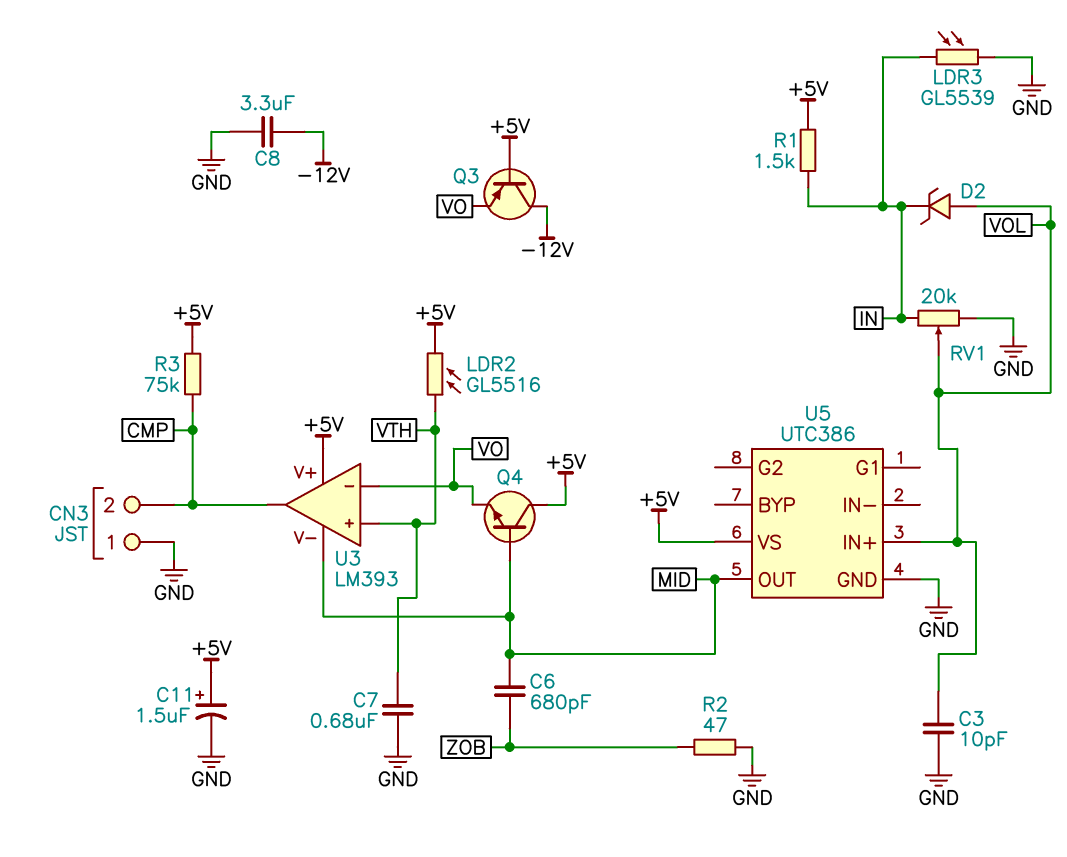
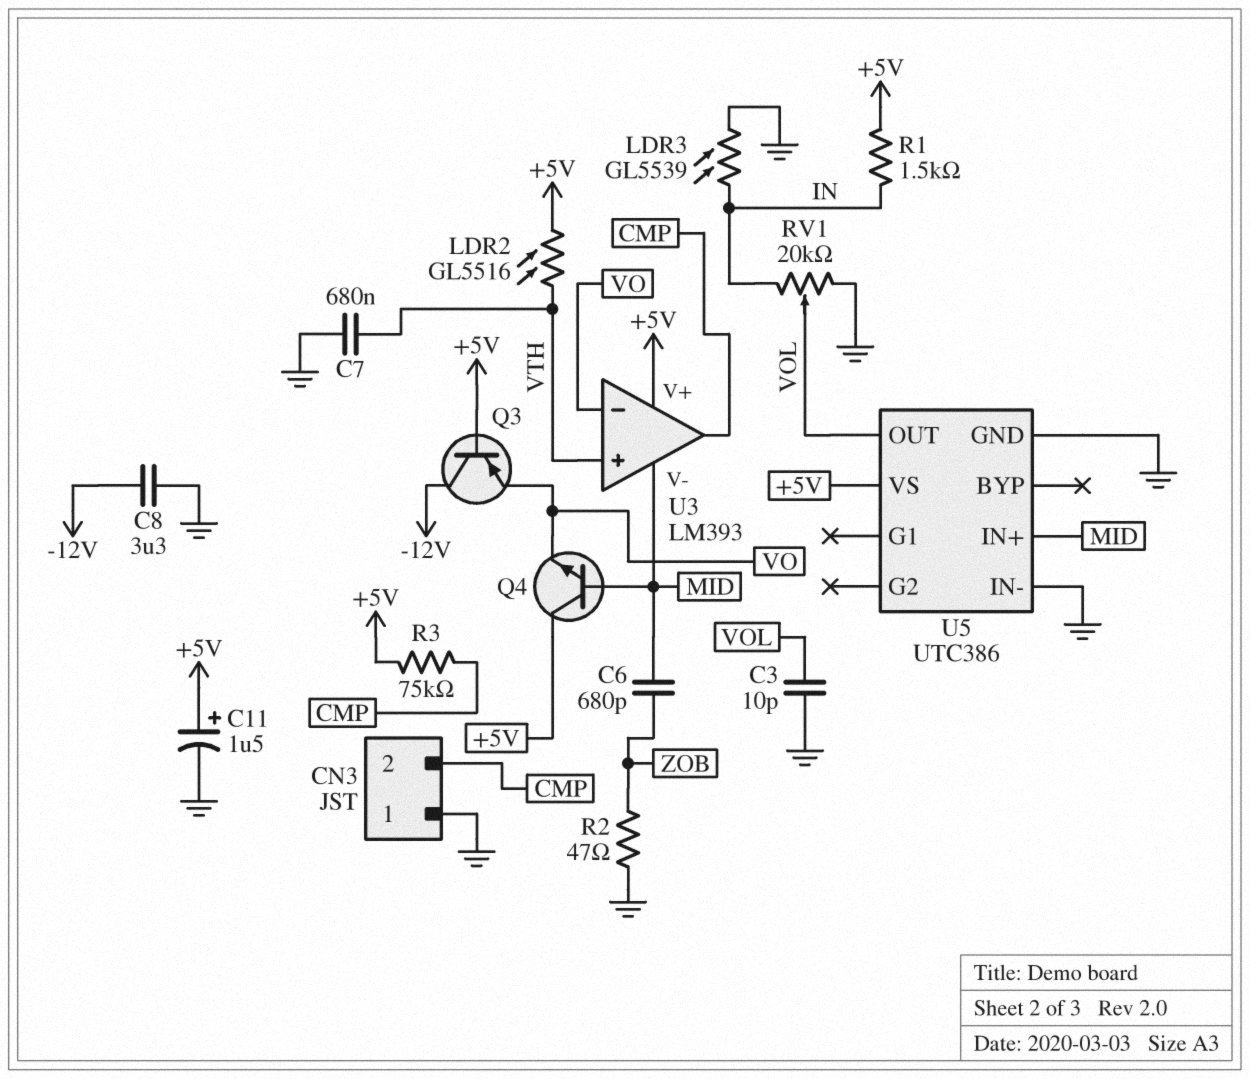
D2: zener (A VOL, K IN) -> none
U5 pin IN+: VOL -> MID
U5 pin IN-: none -> GND
U5 pin OUT: MID -> VOL

